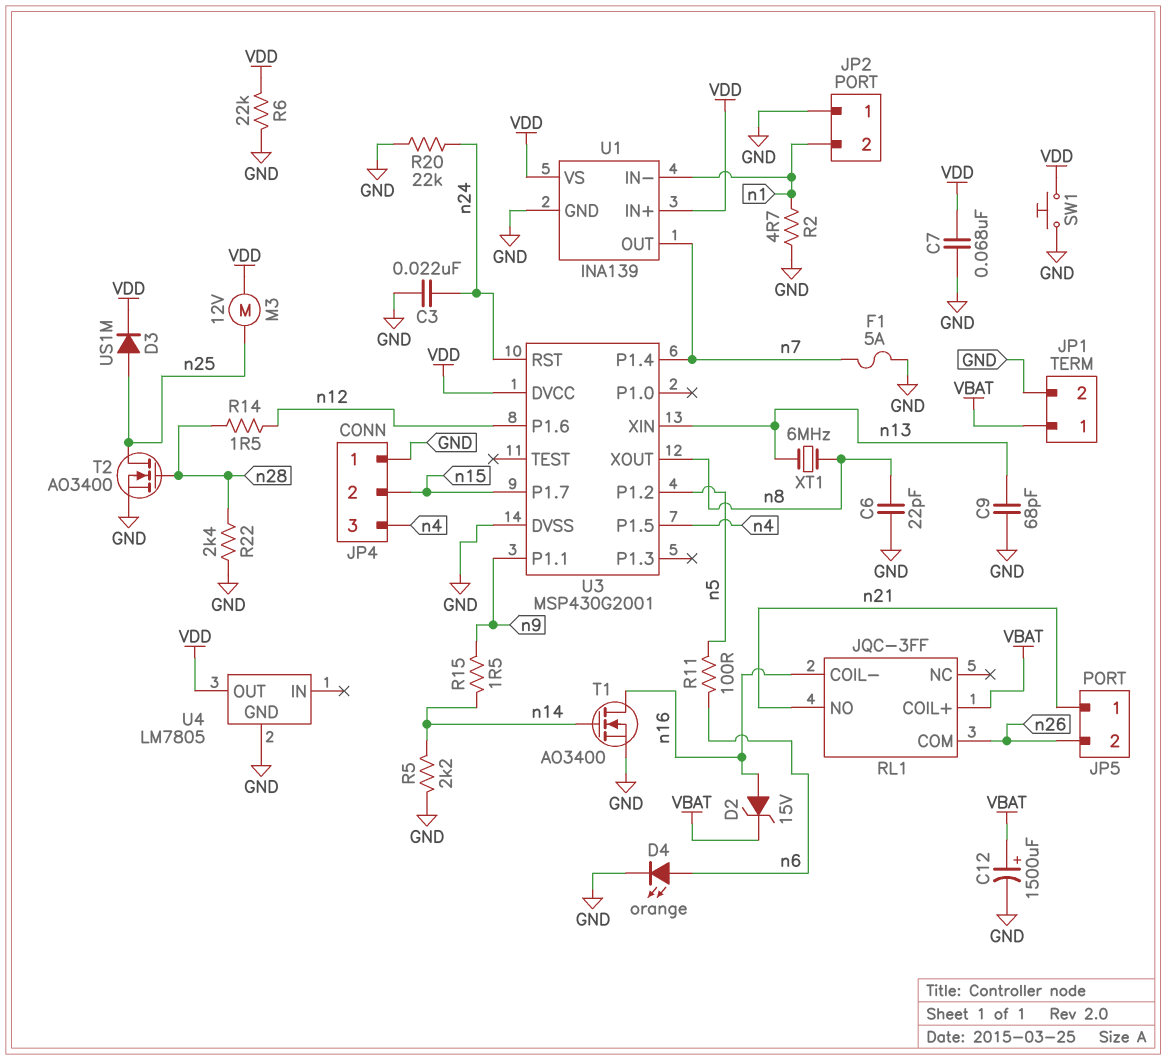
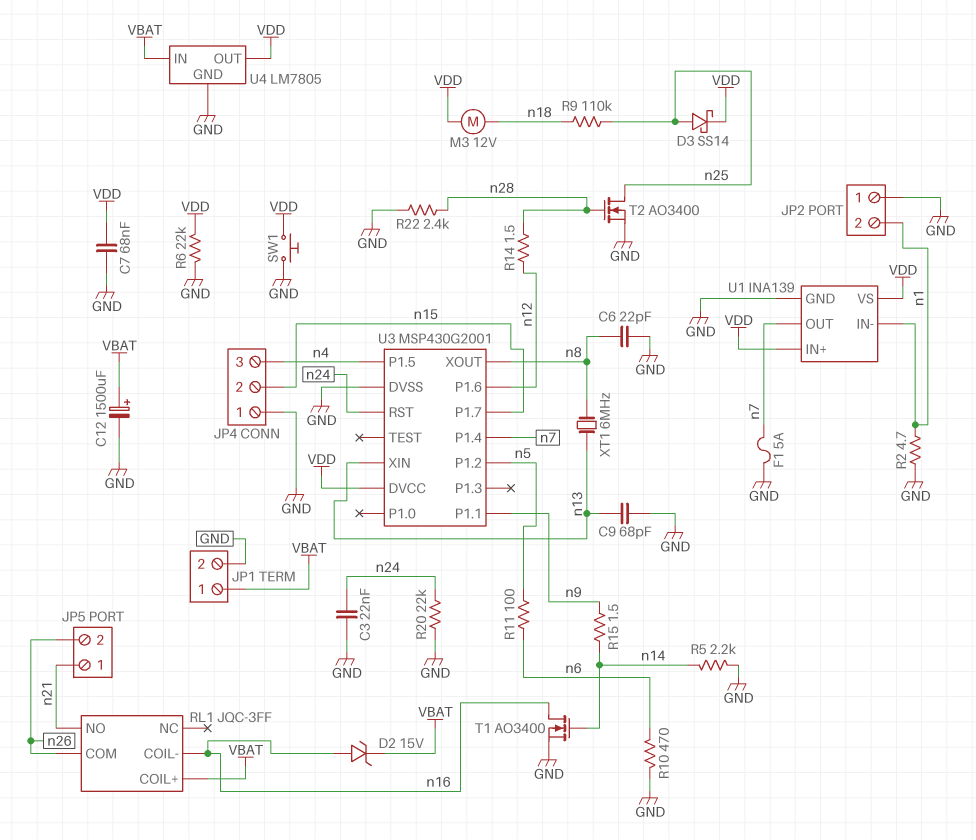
D3: diode US1M (A n25, K VDD) -> schottky SS14 (A n25, K VDD)
D4: LED orange (A n6, K GND) -> none
M3: motor 12V (VDD, n25) -> motor 12V (VDD, n18)
R9: none -> 110k (n18, n25)
R10: none -> 470 (GND, n6)
U4 pin IN: none -> VBAT

